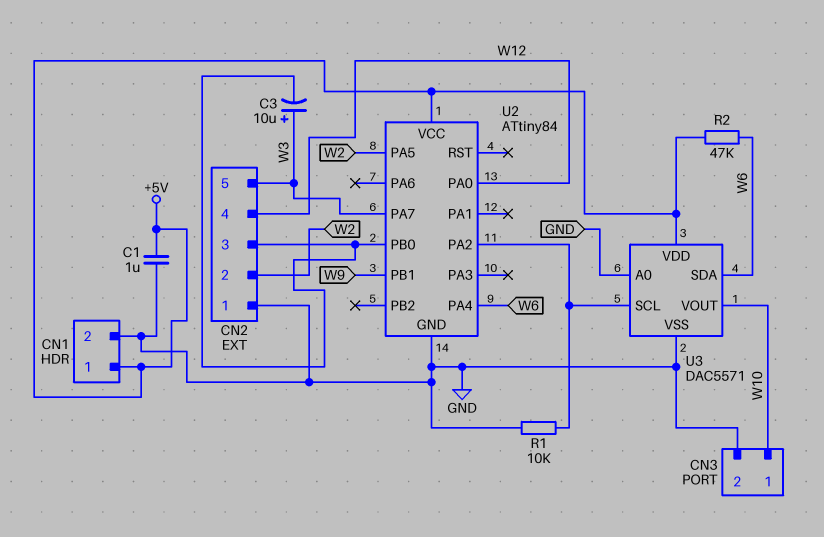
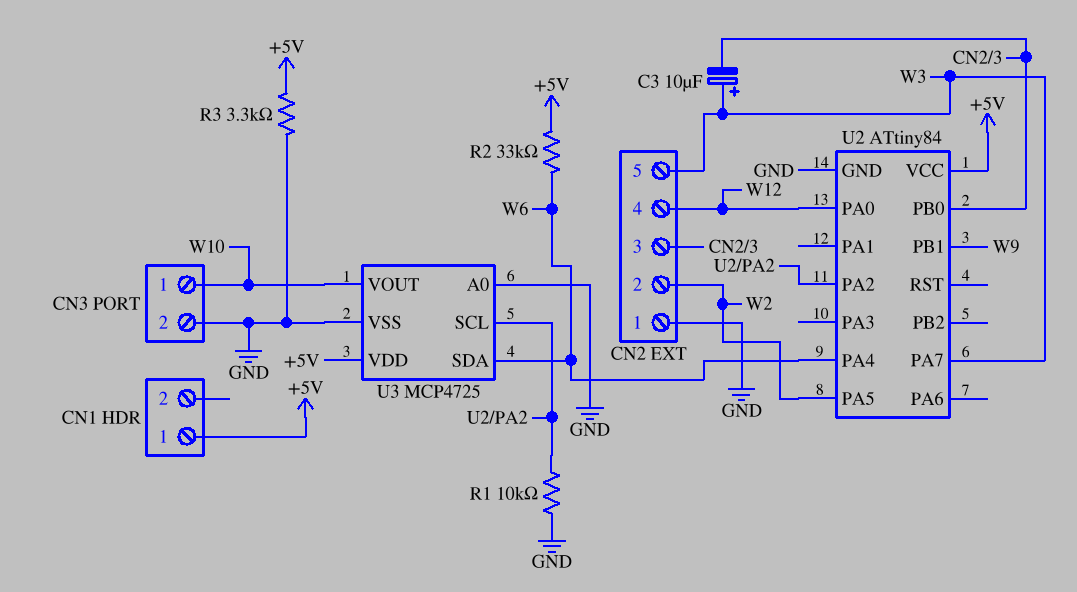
C1: 1uF (+5V, GND) -> none
CN1 pin 2: GND -> none
R2: 47k (+5V, W6) -> 33k (+5V, W6)
R3: none -> 3.3k (+5V, GND)
U3: DAC5571 -> MCP4725

